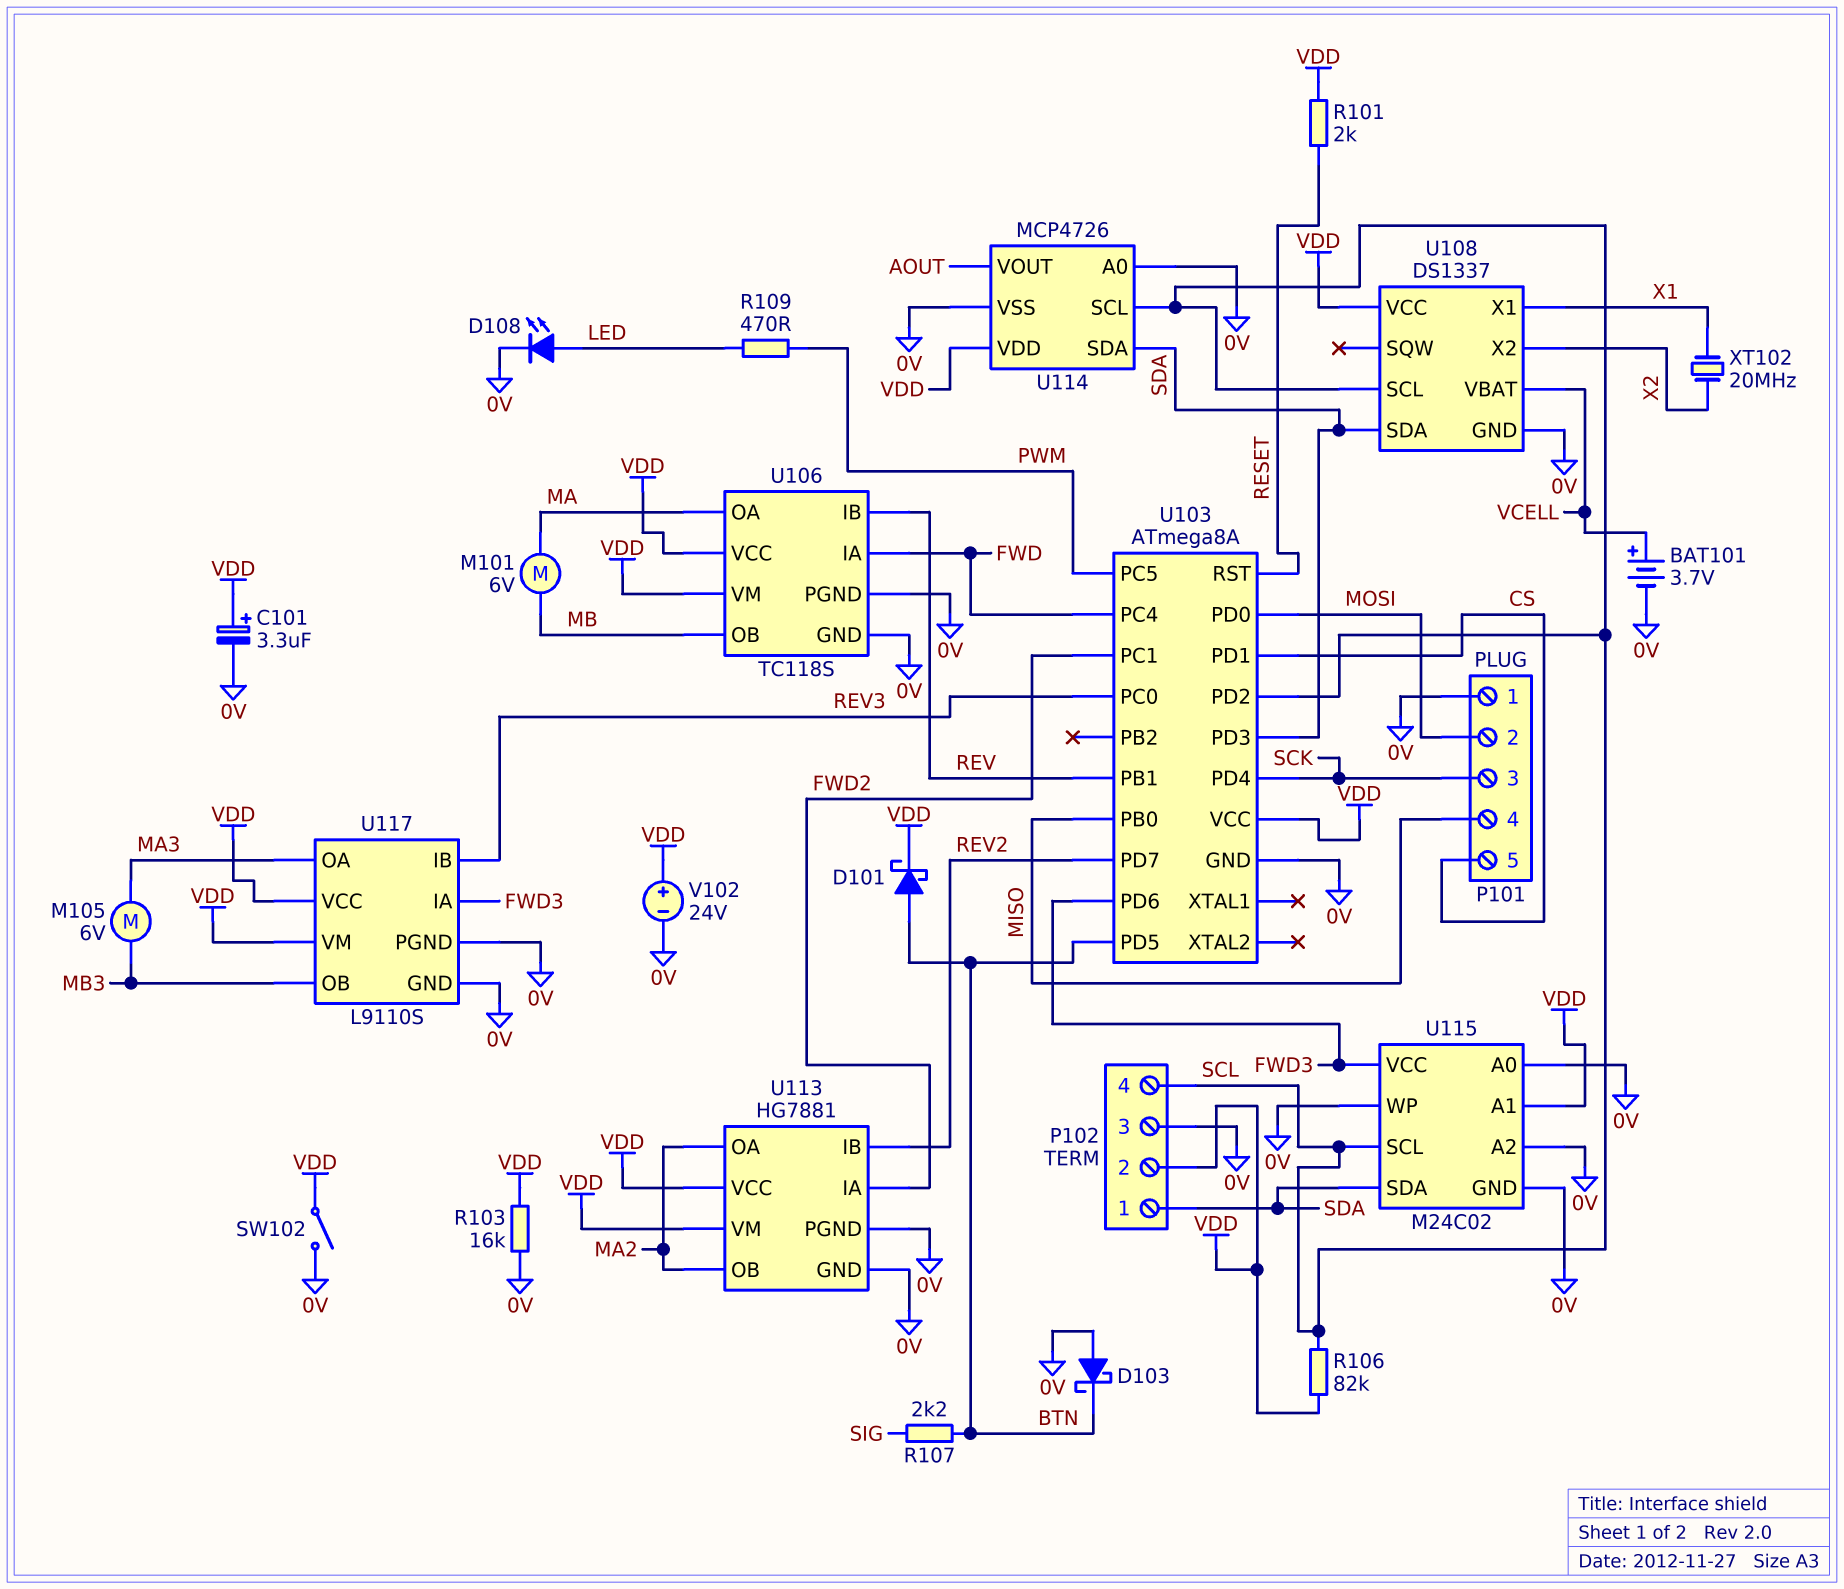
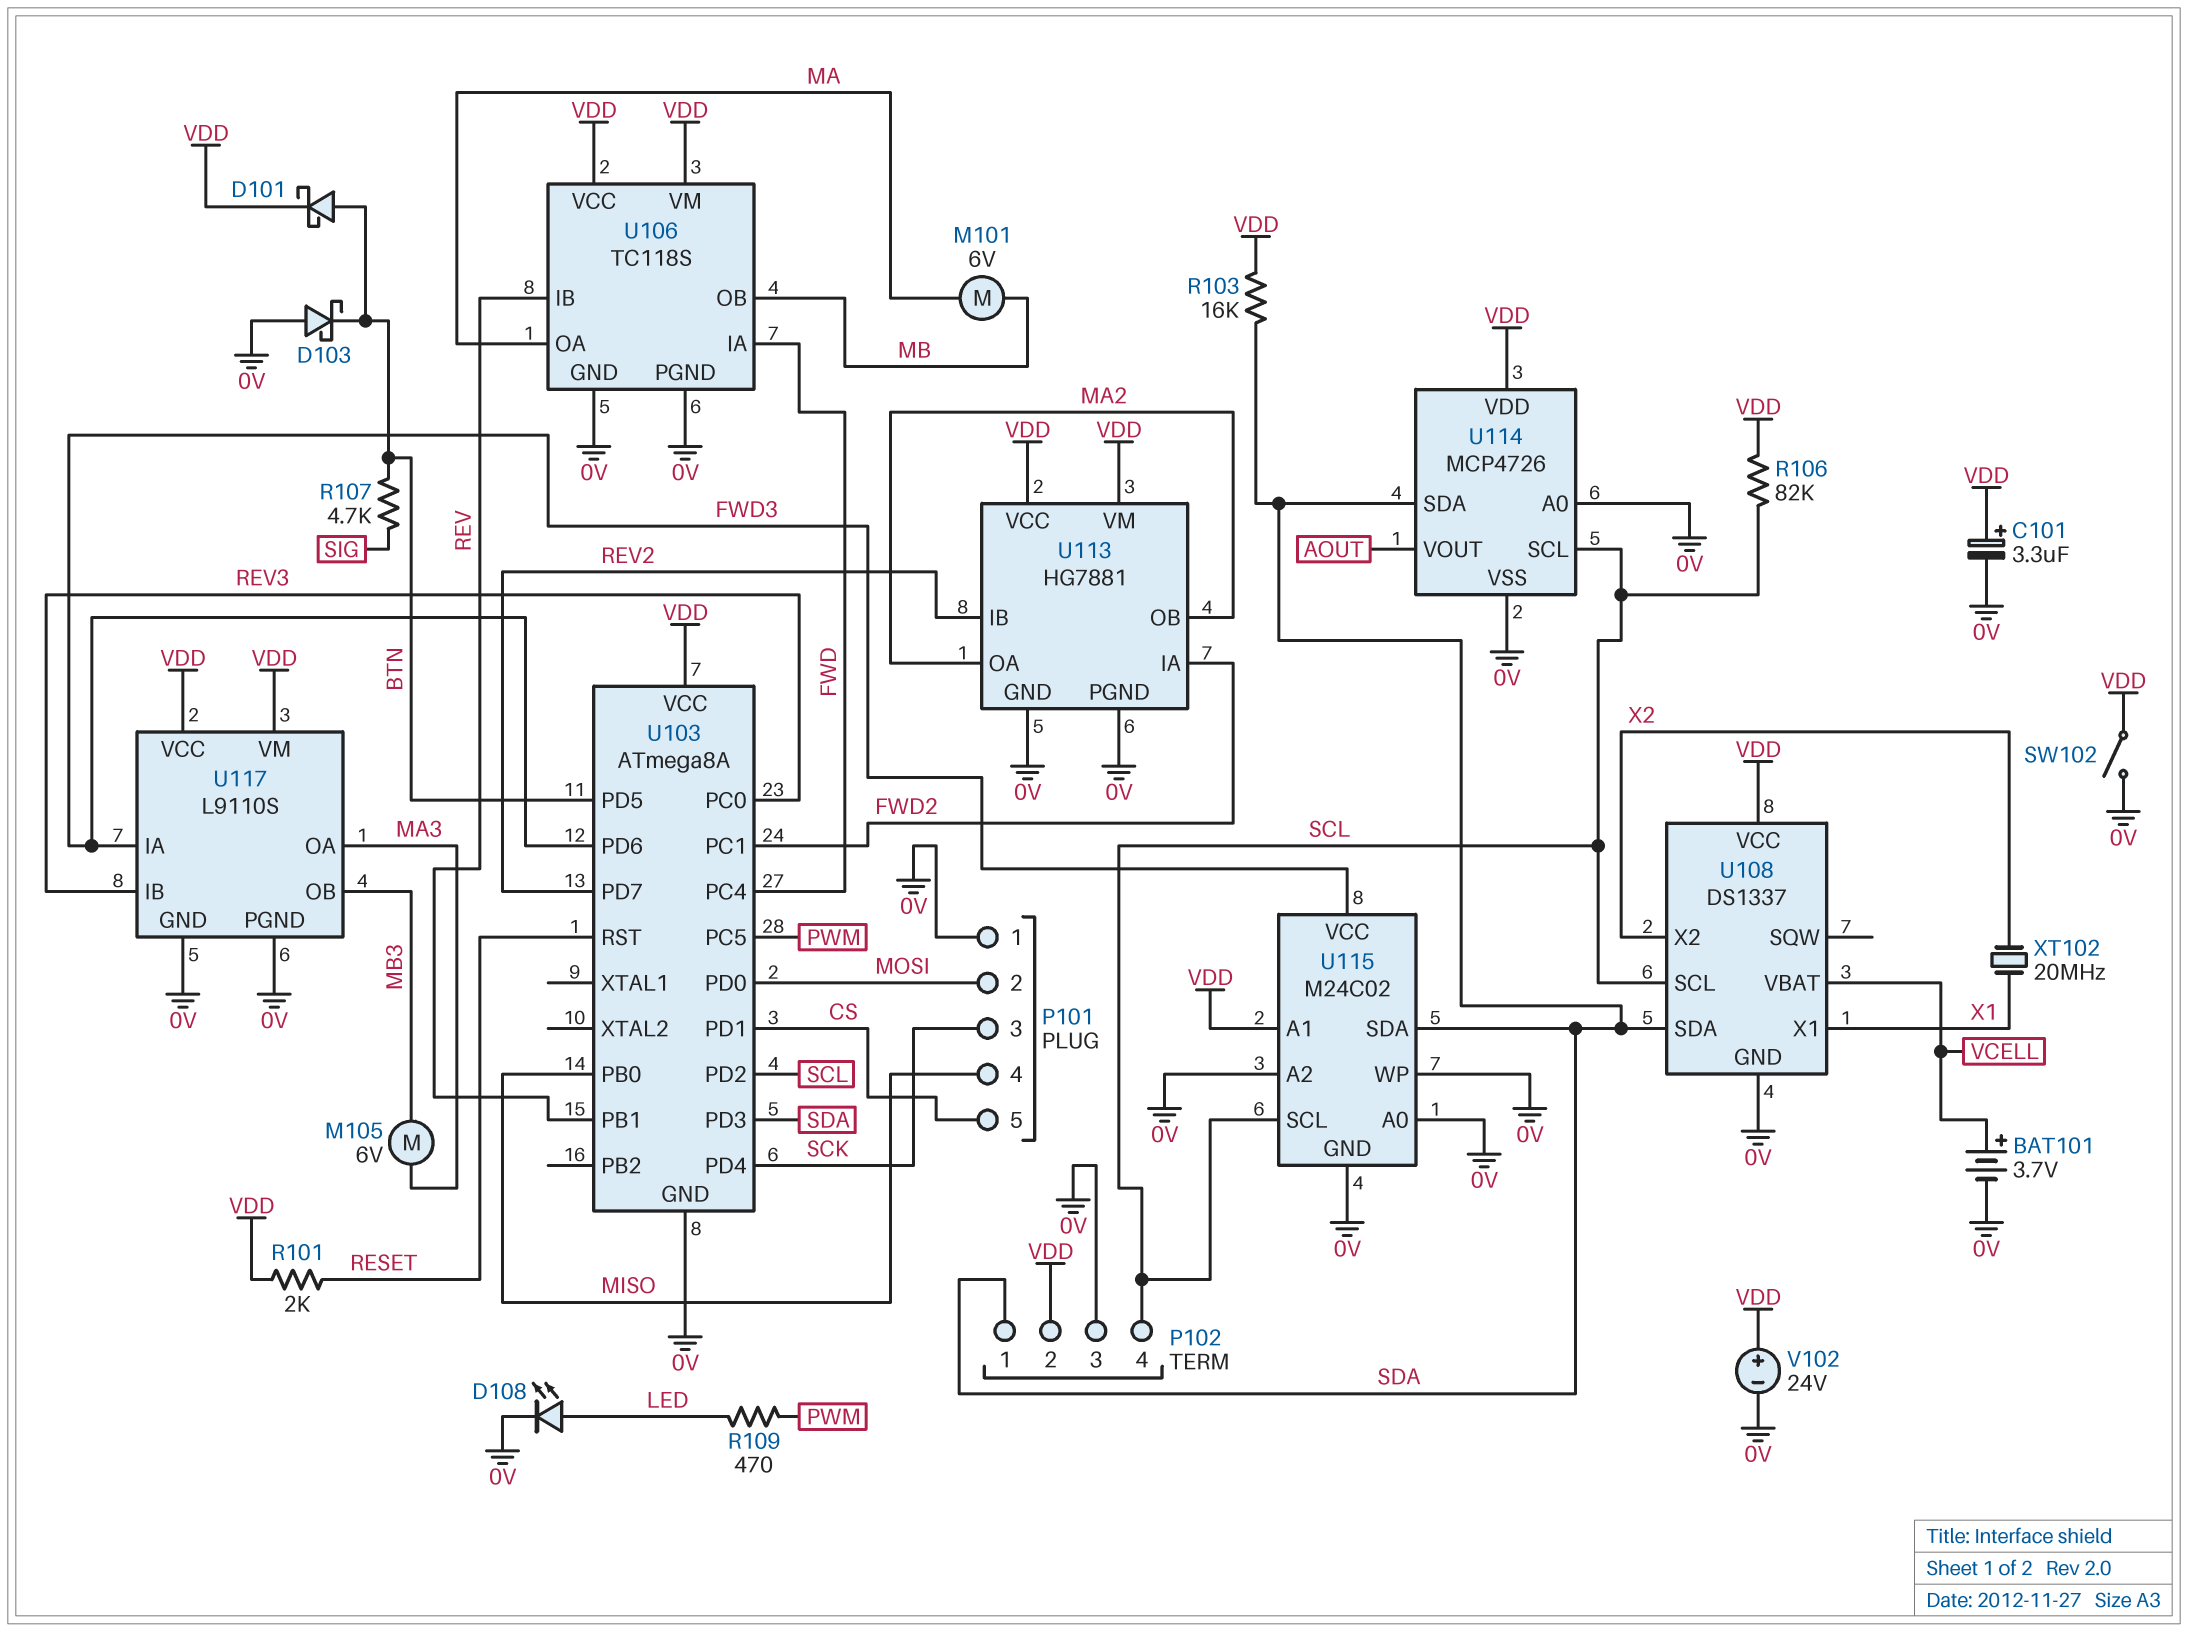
R103: 16k (0V, VDD) -> 16k (SDA, VDD)
R107: 2.2k (BTN, SIG) -> 4.7k (BTN, SIG)

